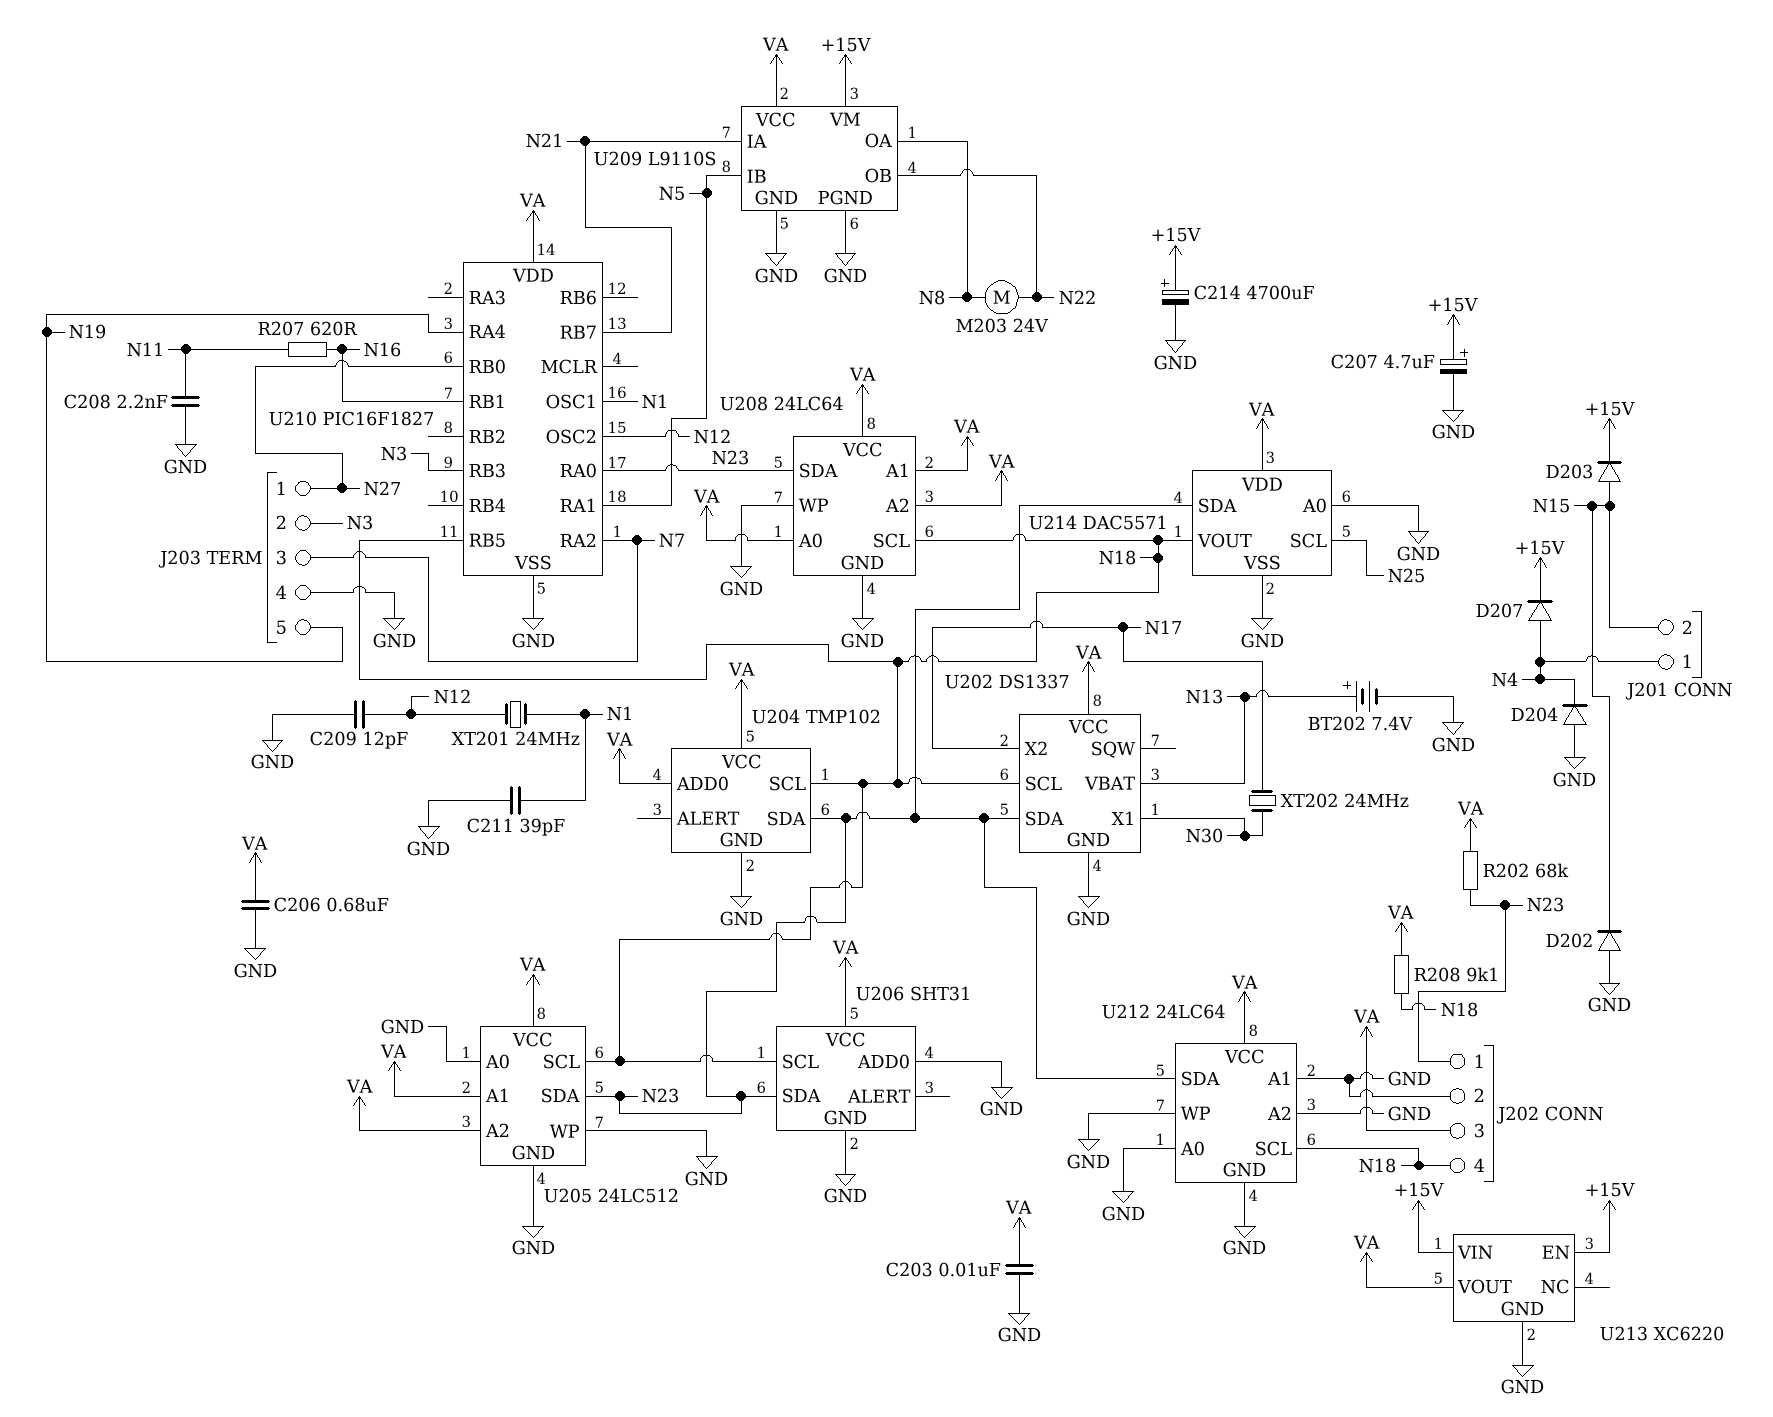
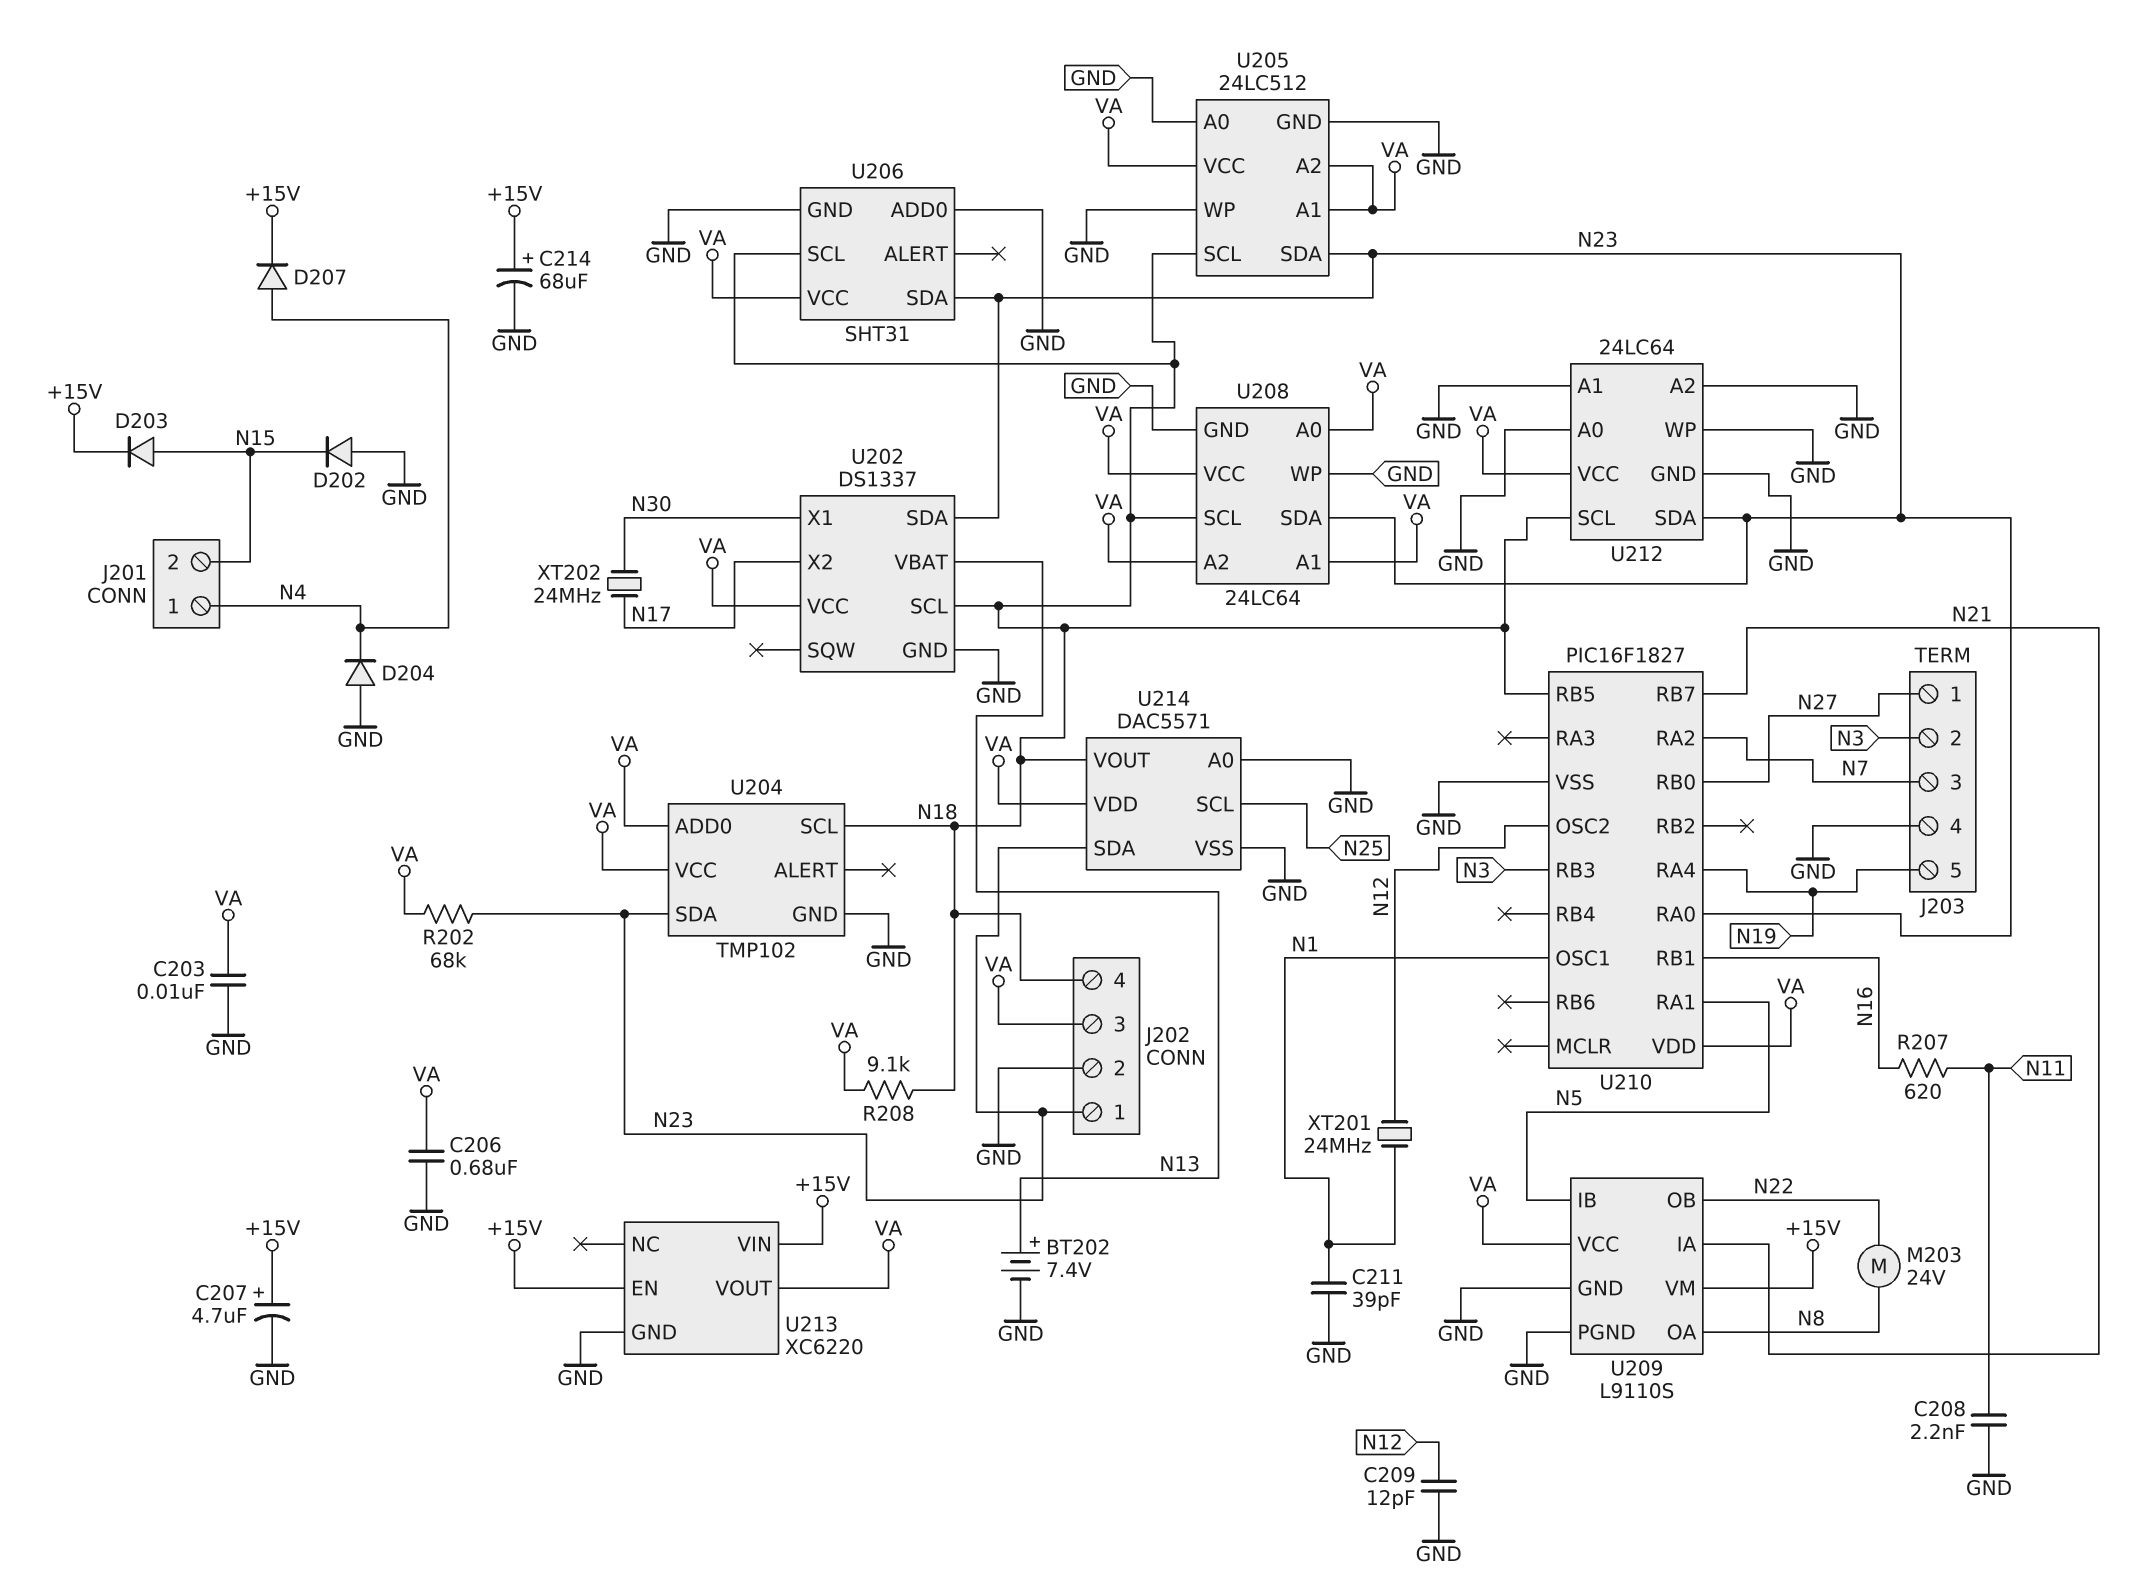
C214: 4700uF (plus +15V, minus GND) -> 68uF (plus +15V, minus GND)

